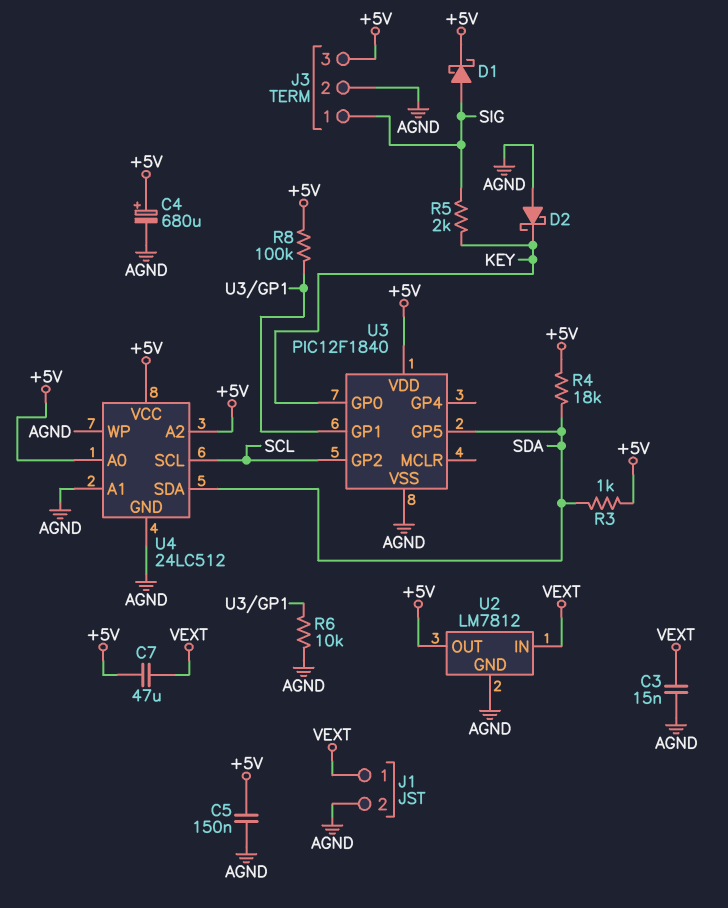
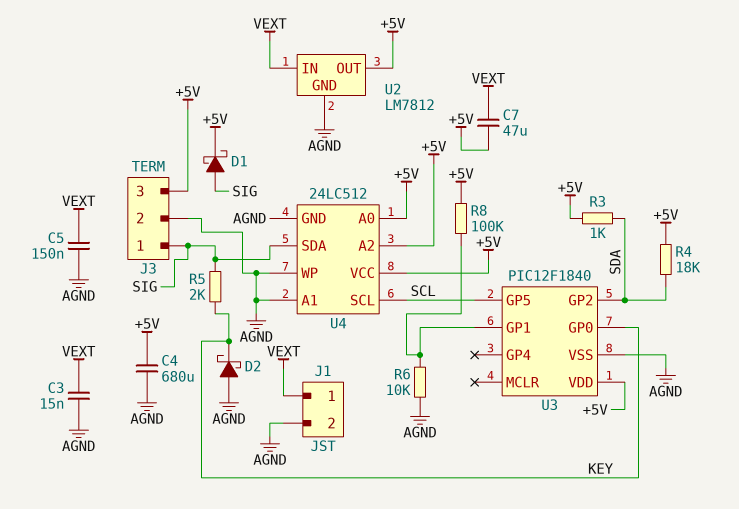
C4: 680uF (plus +5V, minus AGND) -> 680uF (+5V, AGND)
C5: 150nF (+5V, AGND) -> 150nF (AGND, VEXT)
U3 pin GP2: SCL -> SDA
U3 pin GP5: SDA -> SCL
U4 pin SDA: SDA -> SIG

